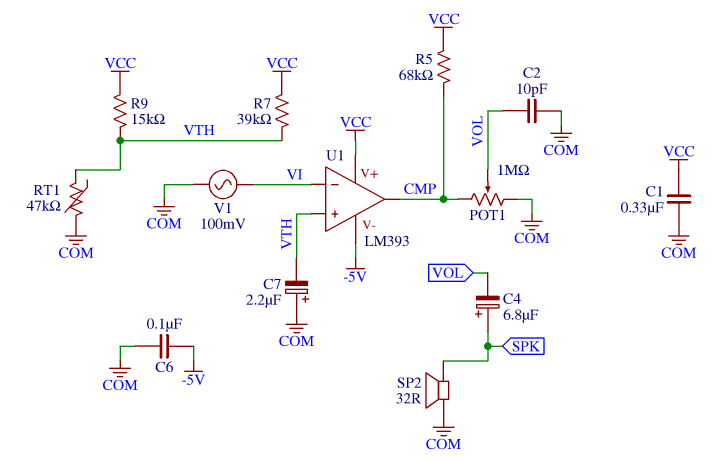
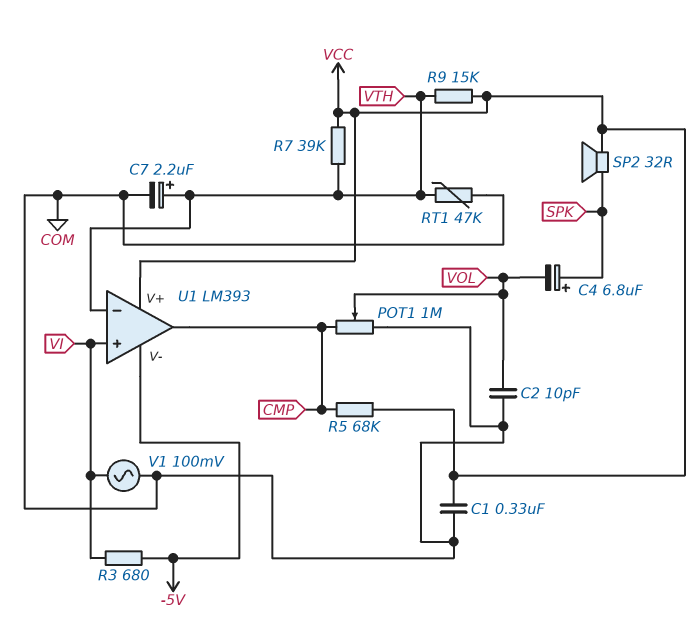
C6: 100nF (-5V, COM) -> none
C7: 2.2uF (plus COM, minus VTH) -> 2.2uF (plus VTH, minus COM)
R3: none -> 680 (-5V, VI)
SP2: speaker 32R (COM, SPK) -> speaker 32R (SPK, VCC)
U1 pin in+: VTH -> VI
U1 pin in-: VI -> VTH

